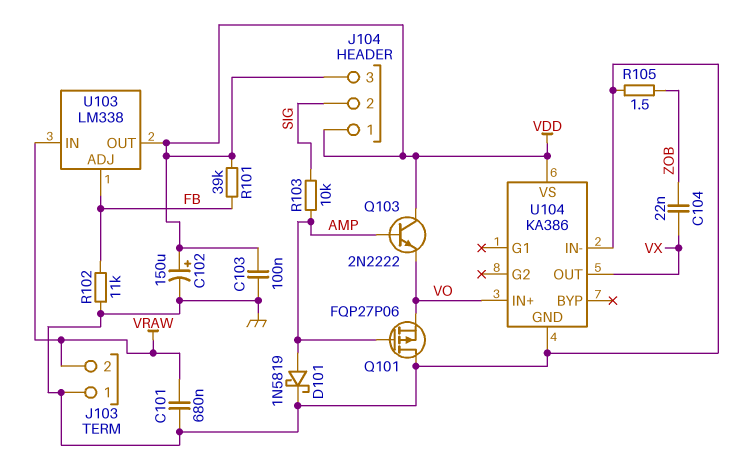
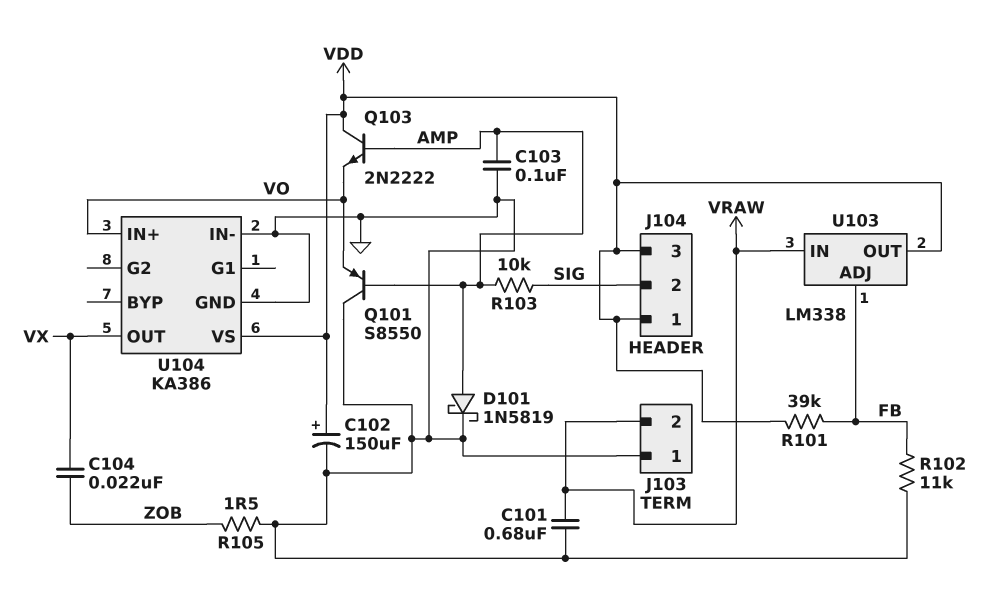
C103: 100nF (GND, VDD) -> 100nF (AMP, GND)
Q101: PMOS FQP27P06 (G AMP, D GND, S VO) -> PNP S8550 (B AMP, C GND, E VO)

